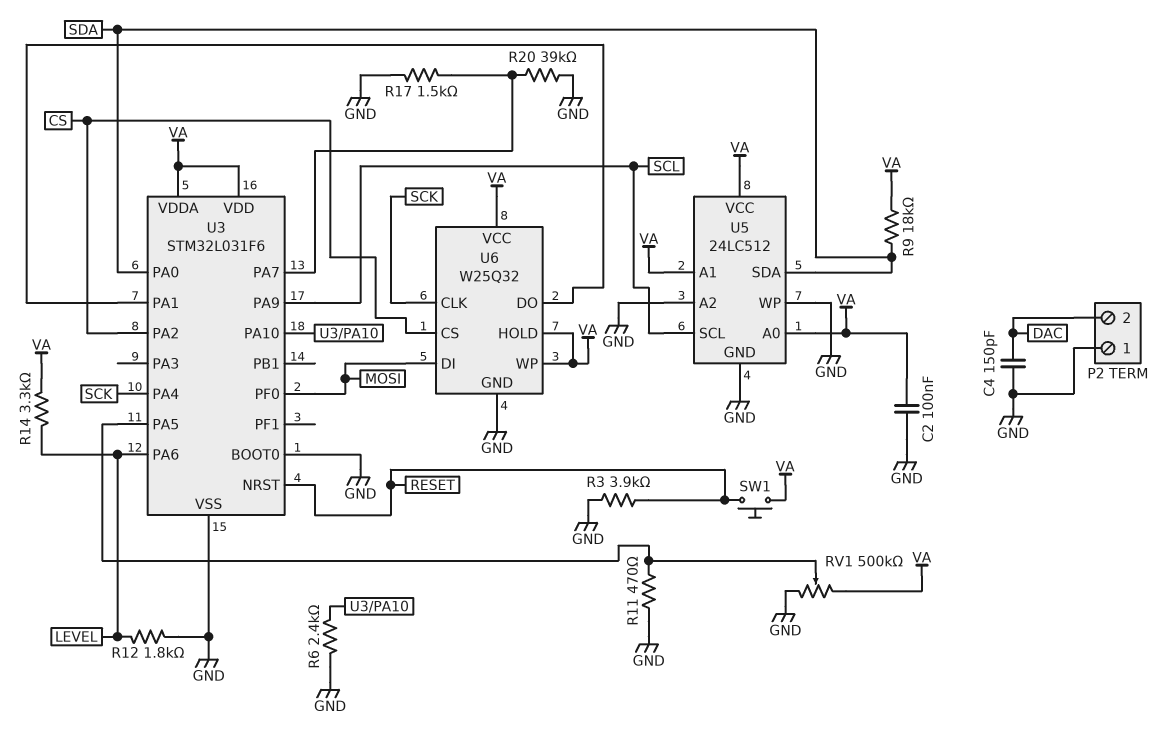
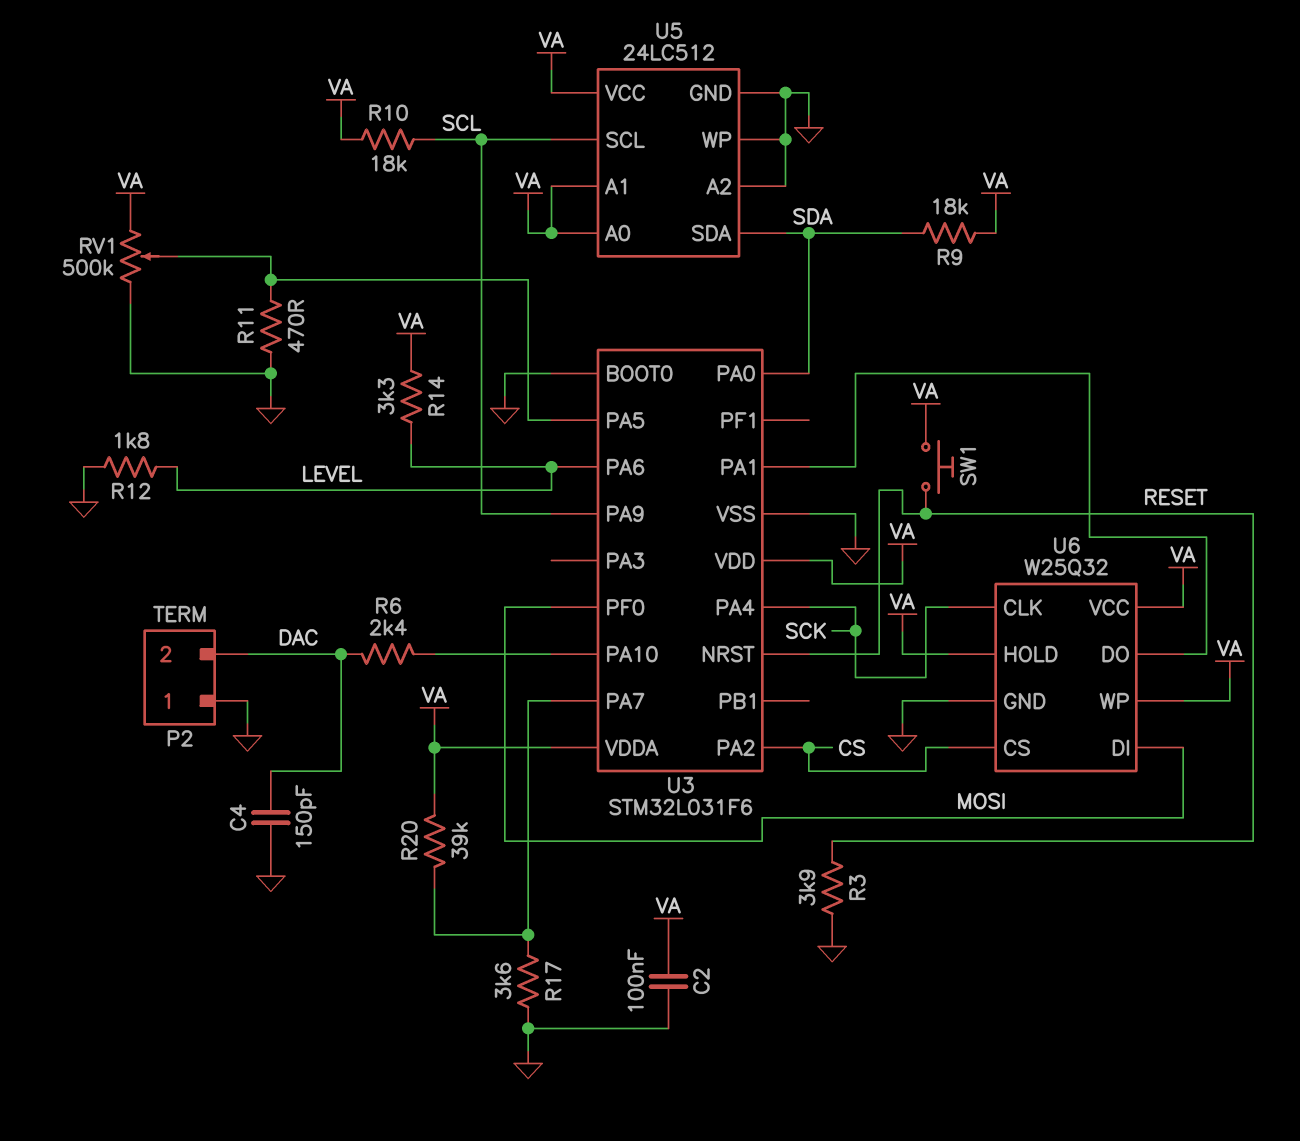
R6: 2.4k (GND, U3/PA10) -> 2.4k (DAC, U3/PA10)
R10: none -> 18k (SCL, VA)
R17: 1.5k (GND, U3/PA7) -> 3.6k (GND, U3/PA7)
R20: 39k (GND, U3/PA7) -> 39k (U3/PA7, VA)

